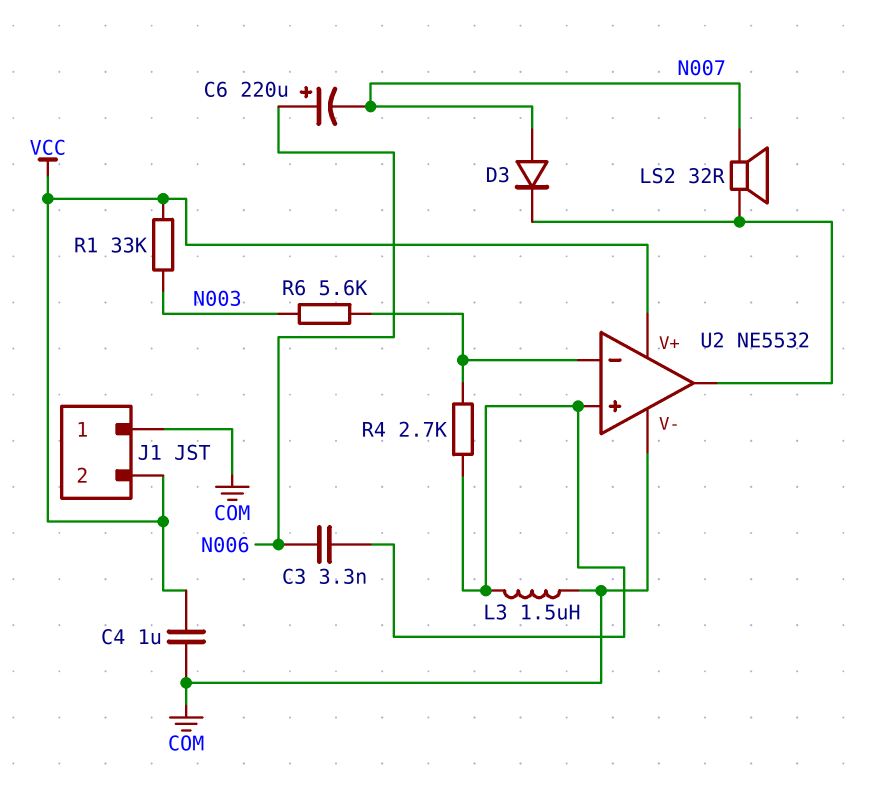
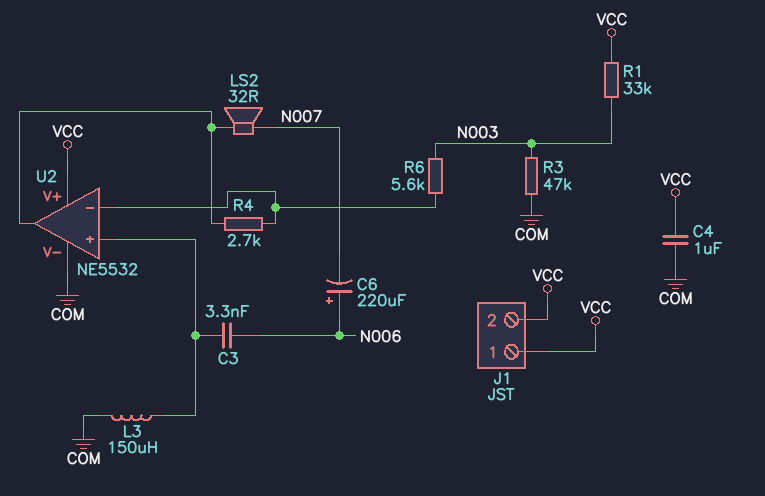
D3: diode (A N007, K U2/out) -> none
J1 pin 1: COM -> VCC
L3: 1.5uH (COM, U2/in+) -> 150uH (COM, U2/in+)
R3: none -> 47k (COM, N003)
R4: 2.7k (U2/in+, U2/in-) -> 2.7k (U2/in-, U2/out)

